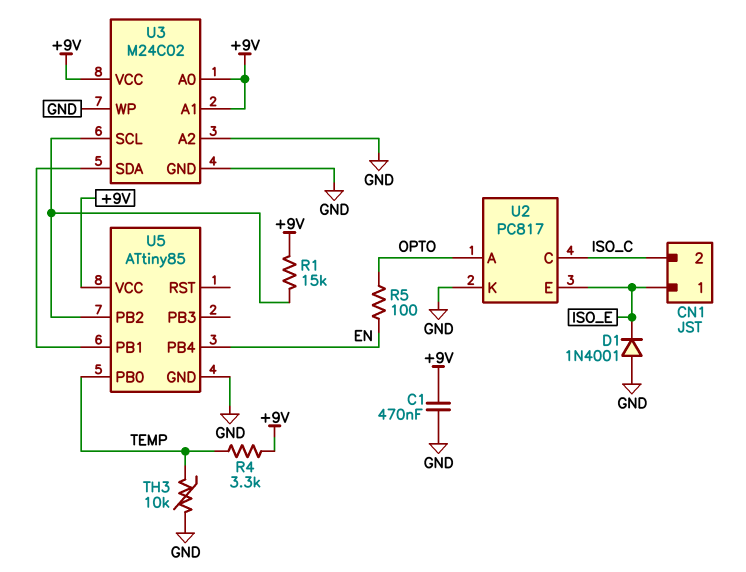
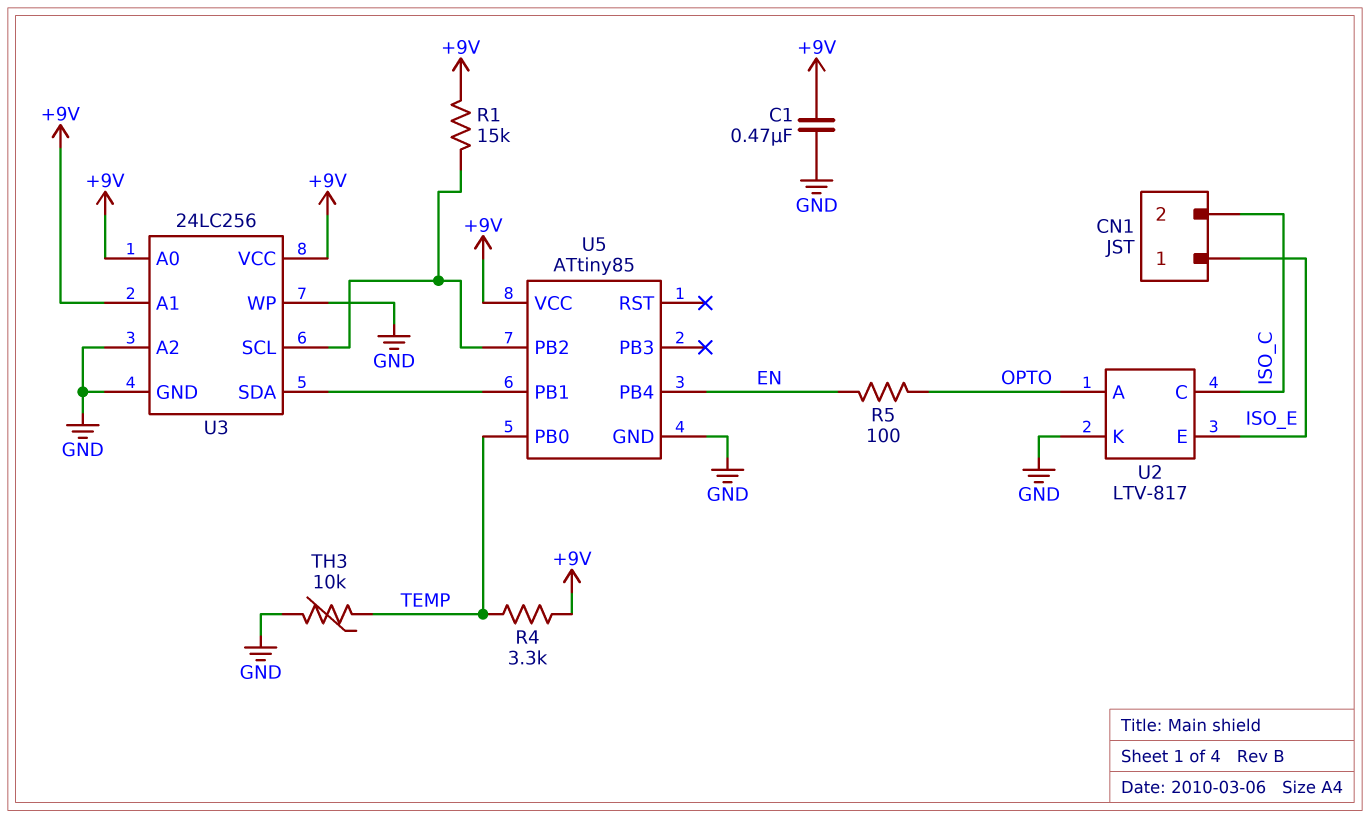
D1: diode 1N4001 (A GND, K ISO_E) -> none
U2: PC817 -> LTV-817
U3: M24C02 -> 24LC256

